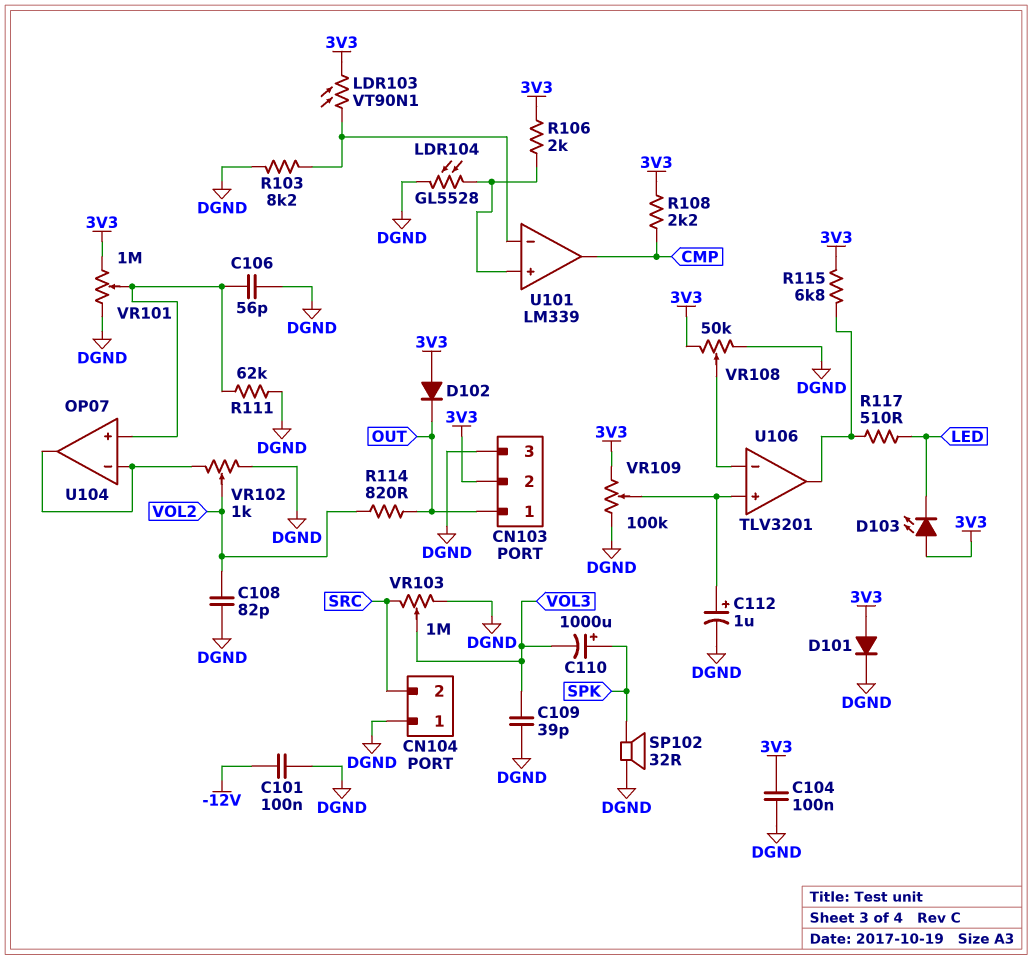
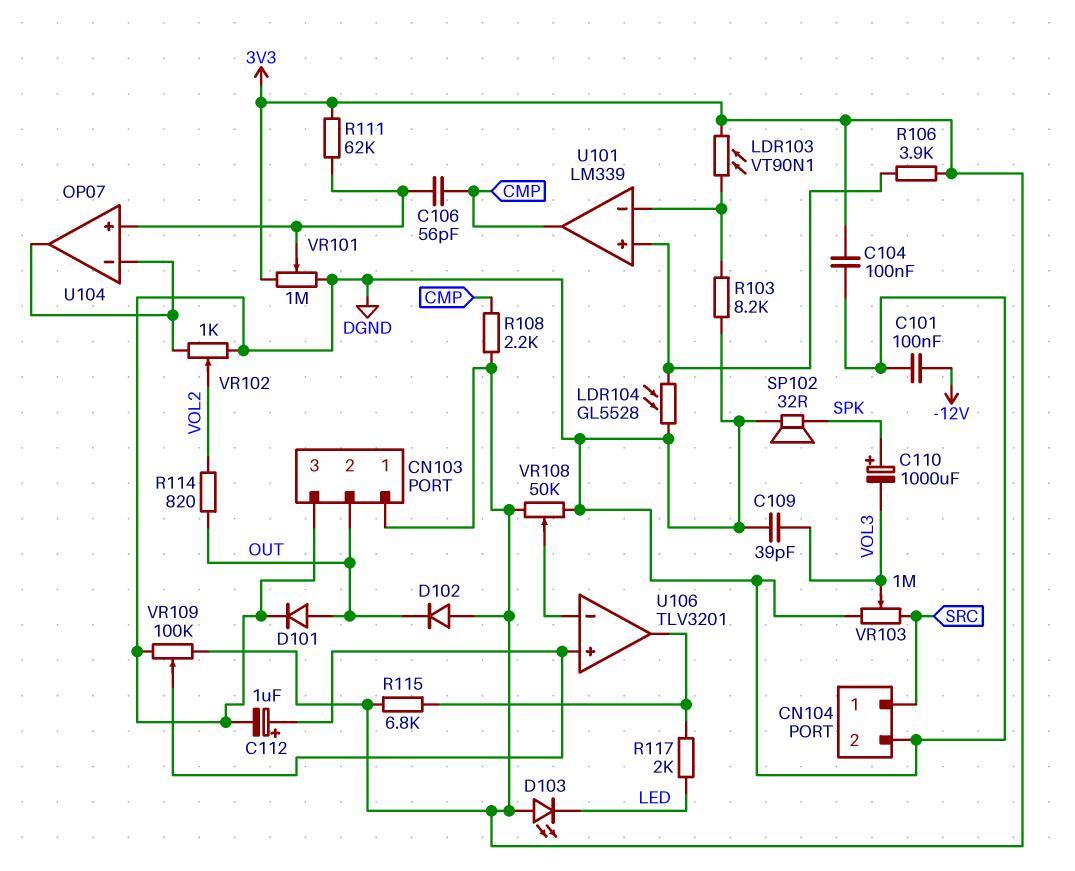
C106: 56pF (DGND, U104/in+) -> 56pF (CMP, U104/in+)
C108: 82pF (DGND, VOL2) -> none
CN103 pin 1: OUT -> 3V3
CN103 pin 2: 3V3 -> OUT
CN104 pin 1: DGND -> SRC
CN104 pin 2: SRC -> DGND
D101: diode (A 3V3, K DGND) -> diode (A OUT, K DGND)
R106: 2k (3V3, U101/in+) -> 3.9k (3V3, U101/in+)
R111: 62k (DGND, U104/in+) -> 62k (3V3, U104/in+)
R117: 510 (LED, U106/out) -> 2k (LED, U106/out)

